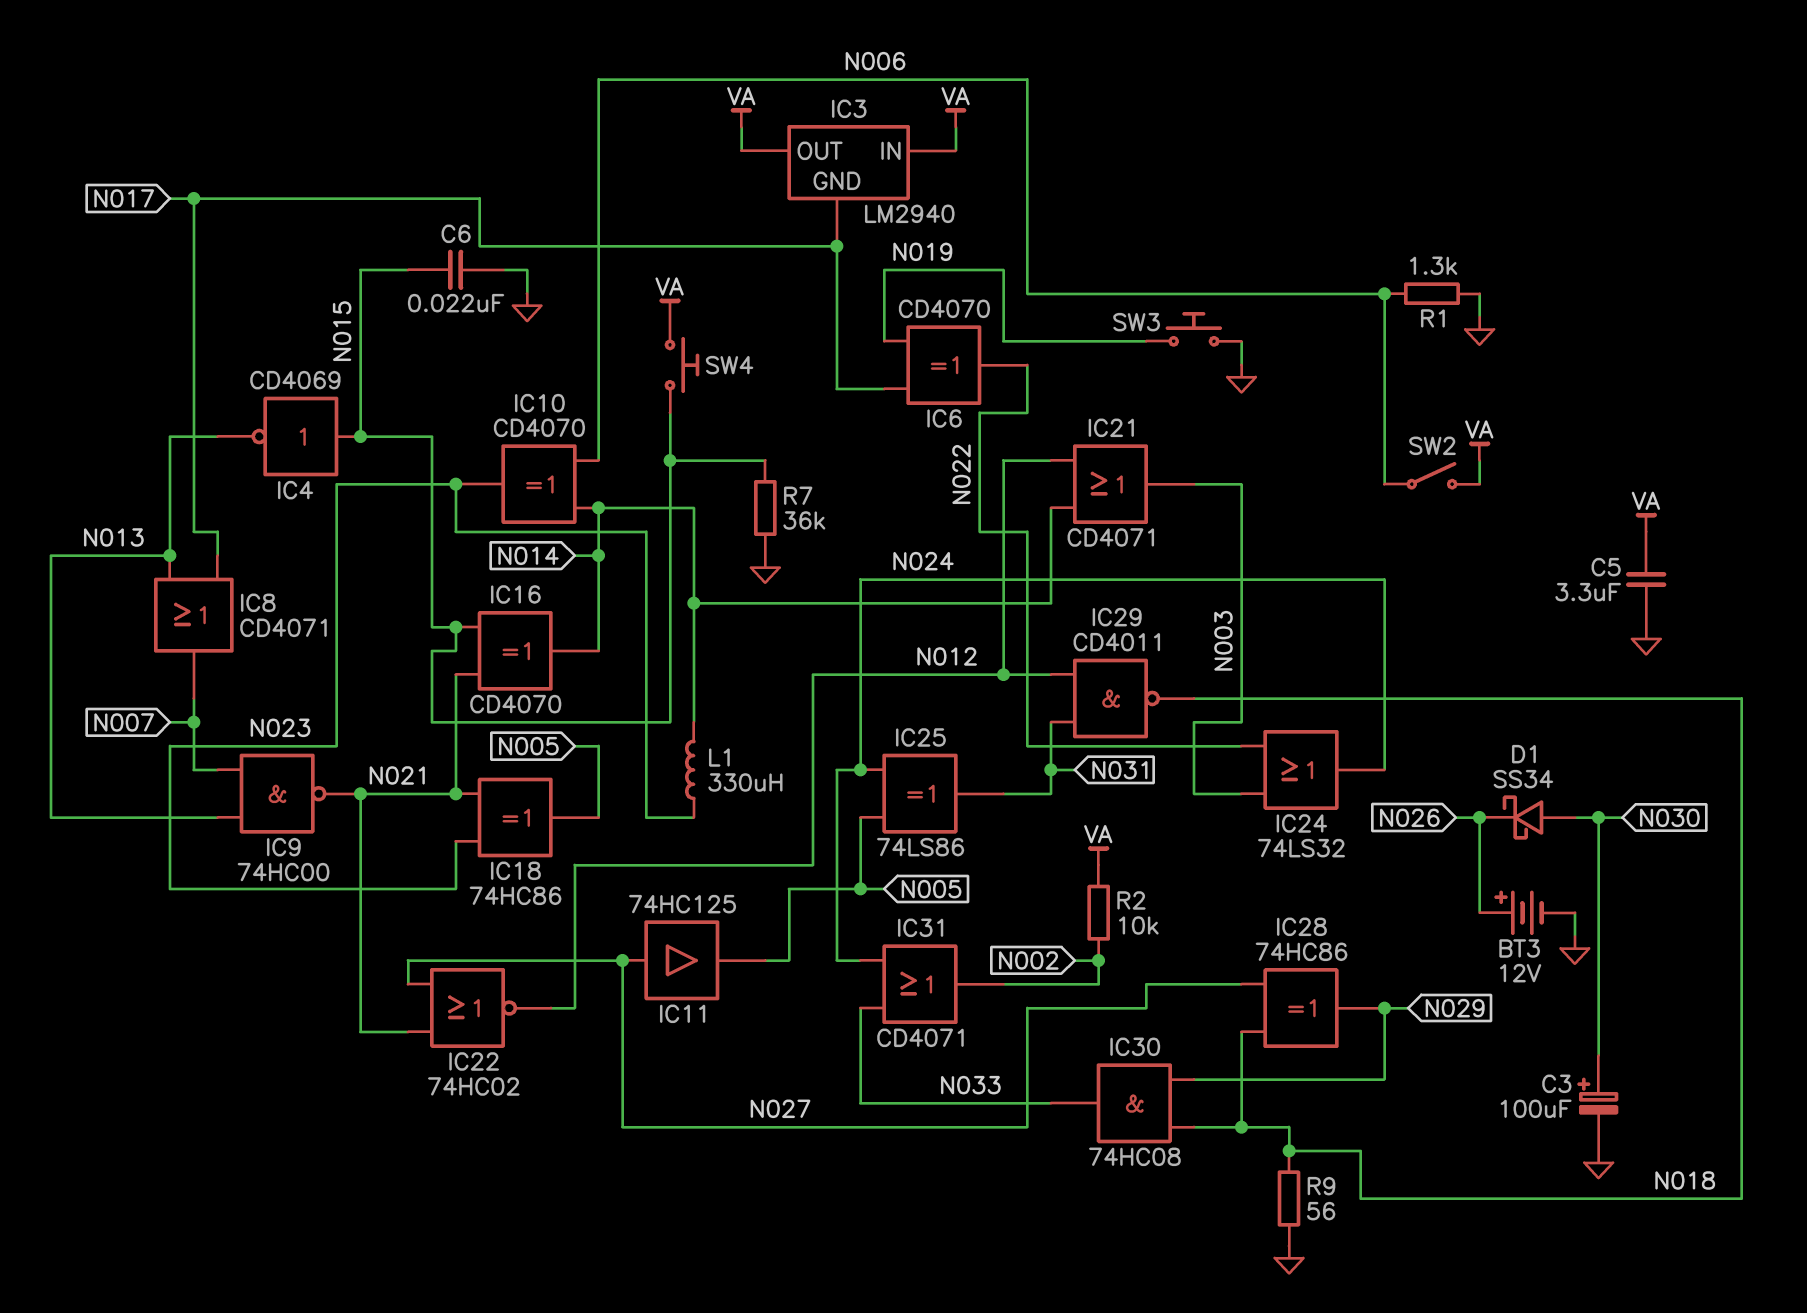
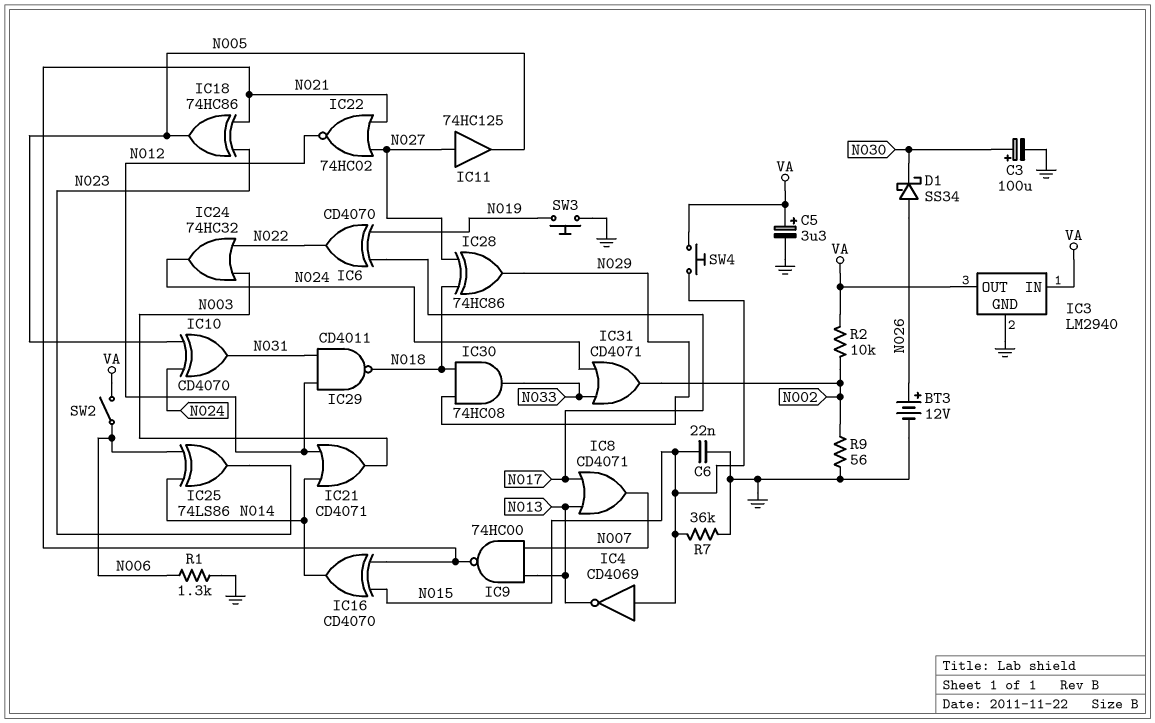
C5: 3.3uF (GND, VA) -> 3.3uF (plus VA, minus GND)
D1: schottky SS34 (A N030, K N026) -> schottky SS34 (A N026, K N030)
IC3 pin GND: N017 -> GND
IC10: XOR CD4070 (in N006, in N014, out N023) -> XOR CD4070 (in N005, in N024, out N031)
IC24: OR 74LS32 (in N003, in N022, out N024) -> OR 74HC32 (in N003, in N022, out N024)
IC25: XOR 74LS86 (in N005, in N024, out N031) -> XOR 74LS86 (in N006, in N014, out N023)
L1: 330uH (N014, N023) -> none
R9: 56 (GND, N018) -> 56 (GND, N002)

